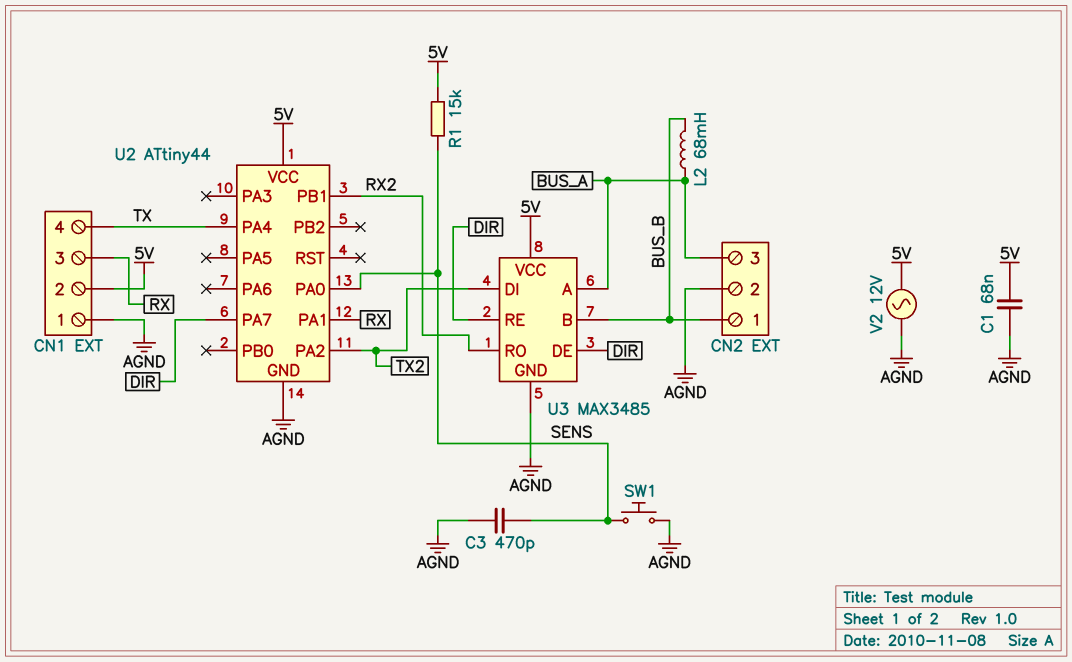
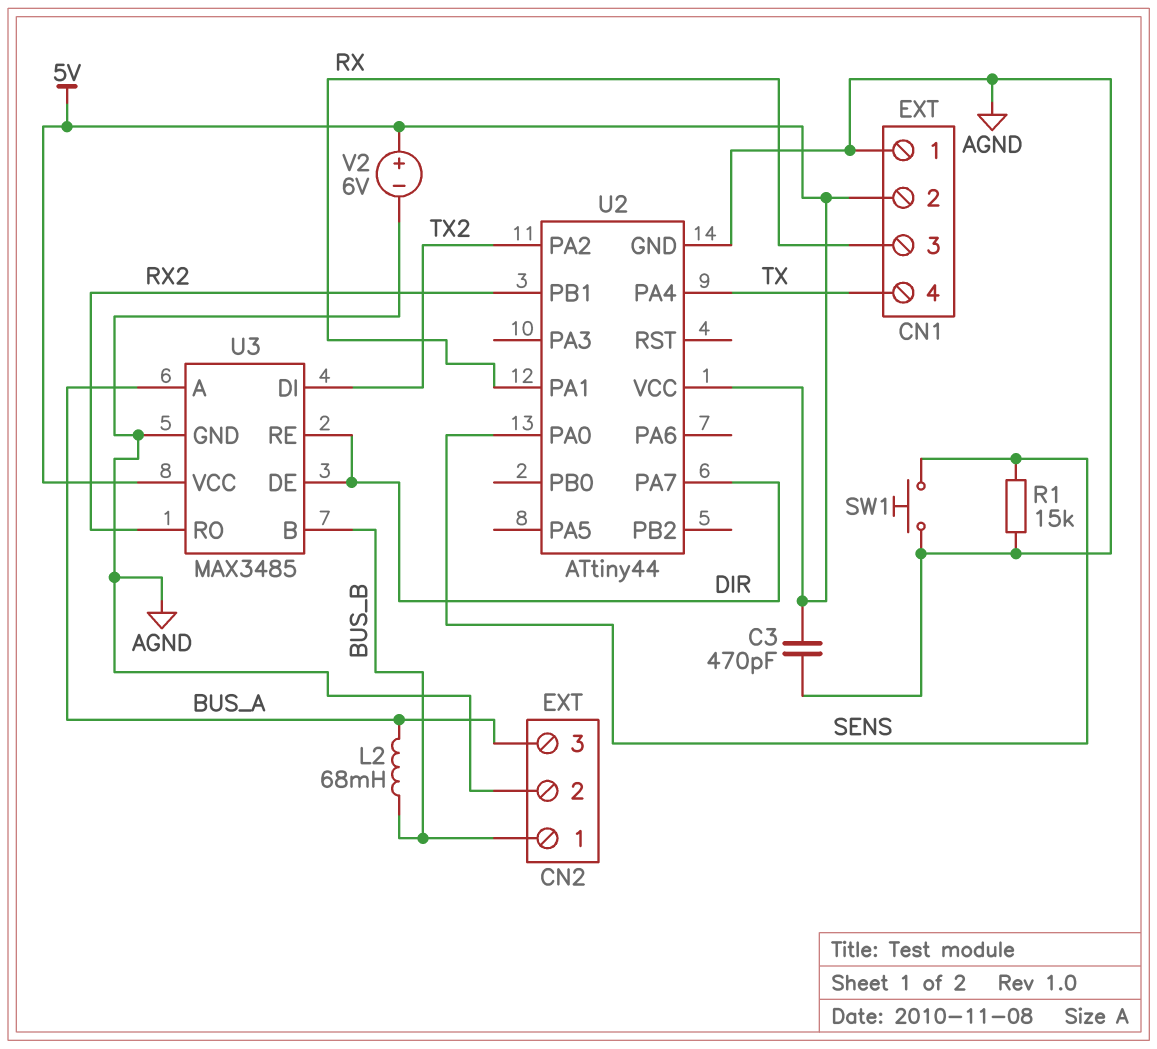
C1: 68nF (5V, AGND) -> none
C3: 470pF (AGND, SENS) -> 470pF (5V, AGND)
R1: 15k (5V, SENS) -> 15k (AGND, SENS)
V2: AC 12V (5V, AGND) -> 6V (plus 5V, minus AGND)

